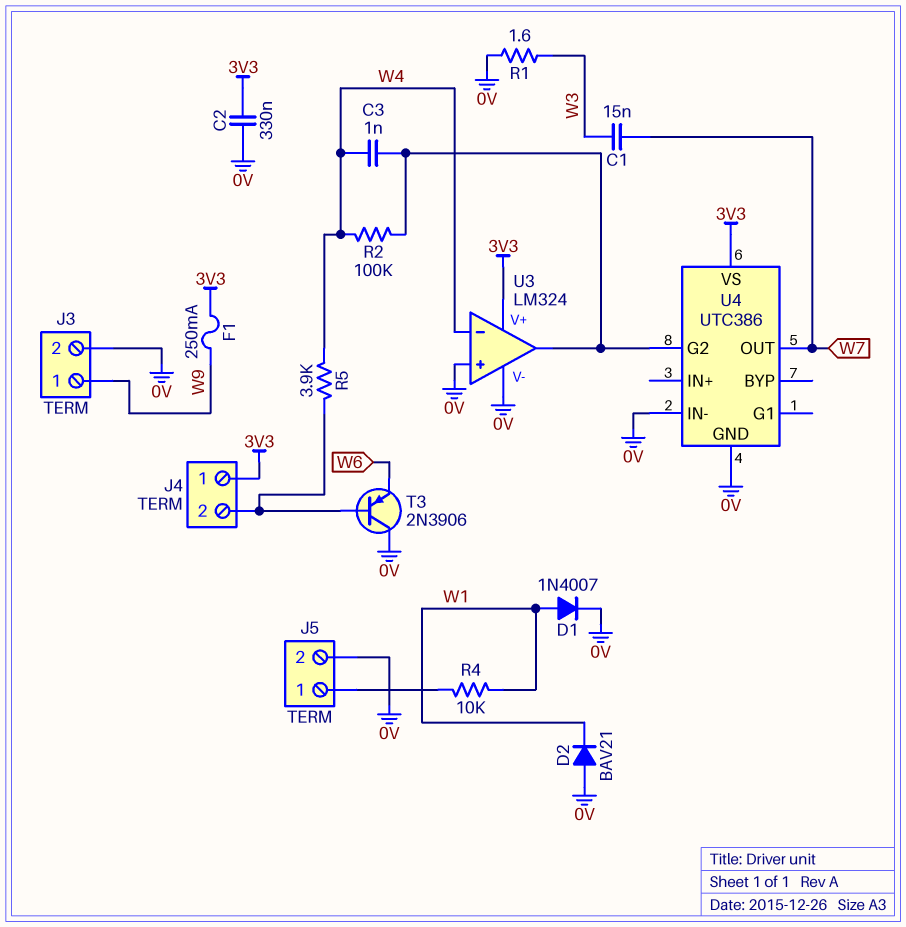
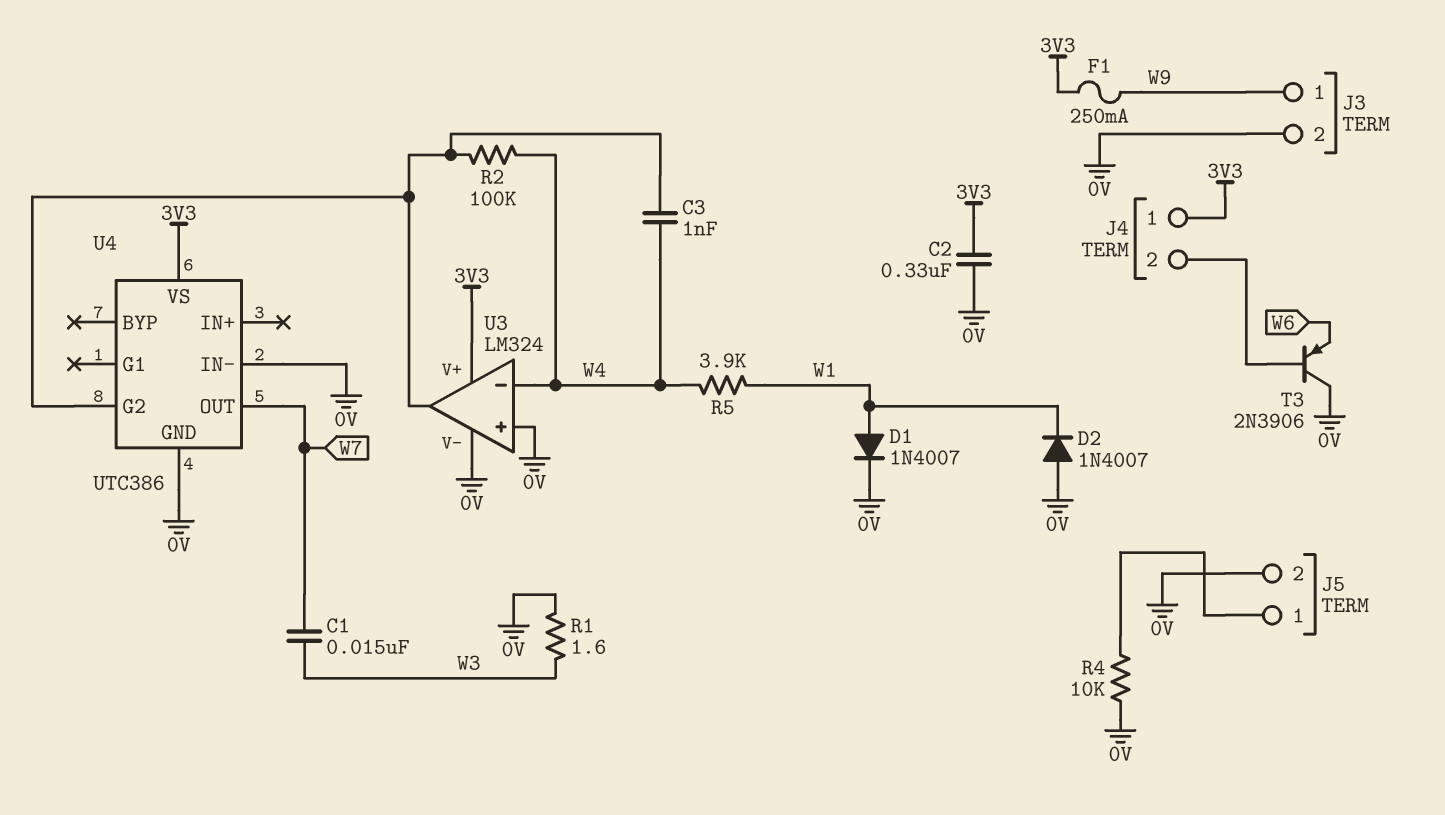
D2: diode BAV21 (A 0V, K W1) -> diode 1N4007 (A 0V, K W1)
R4: 10k (J5/1, W1) -> 10k (0V, J5/1)
R5: 3.9k (J4/2, W4) -> 3.9k (W1, W4)

